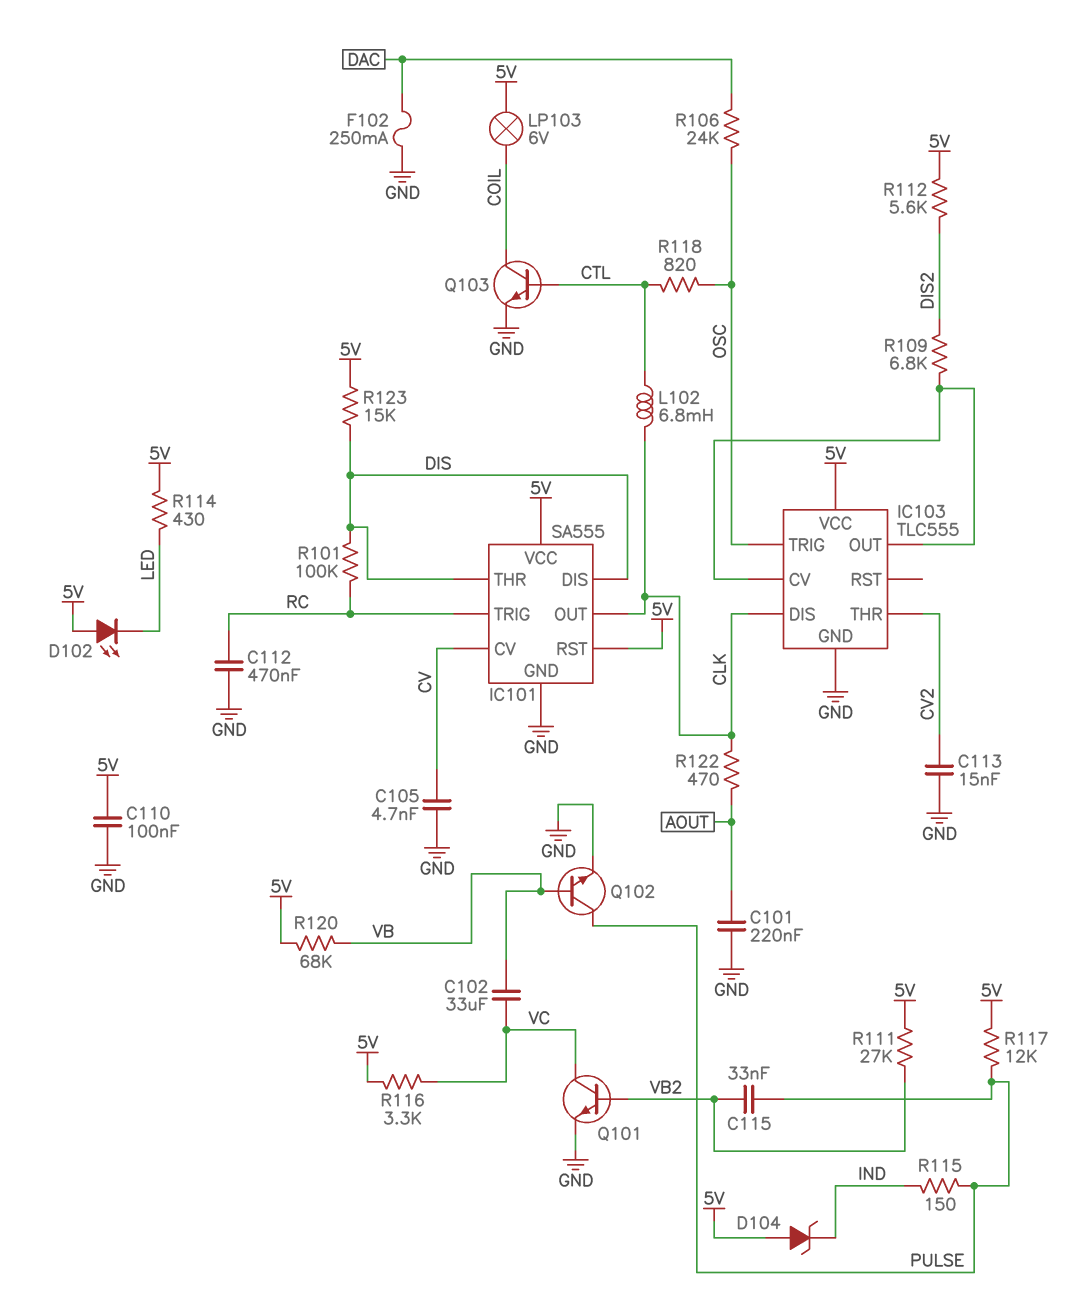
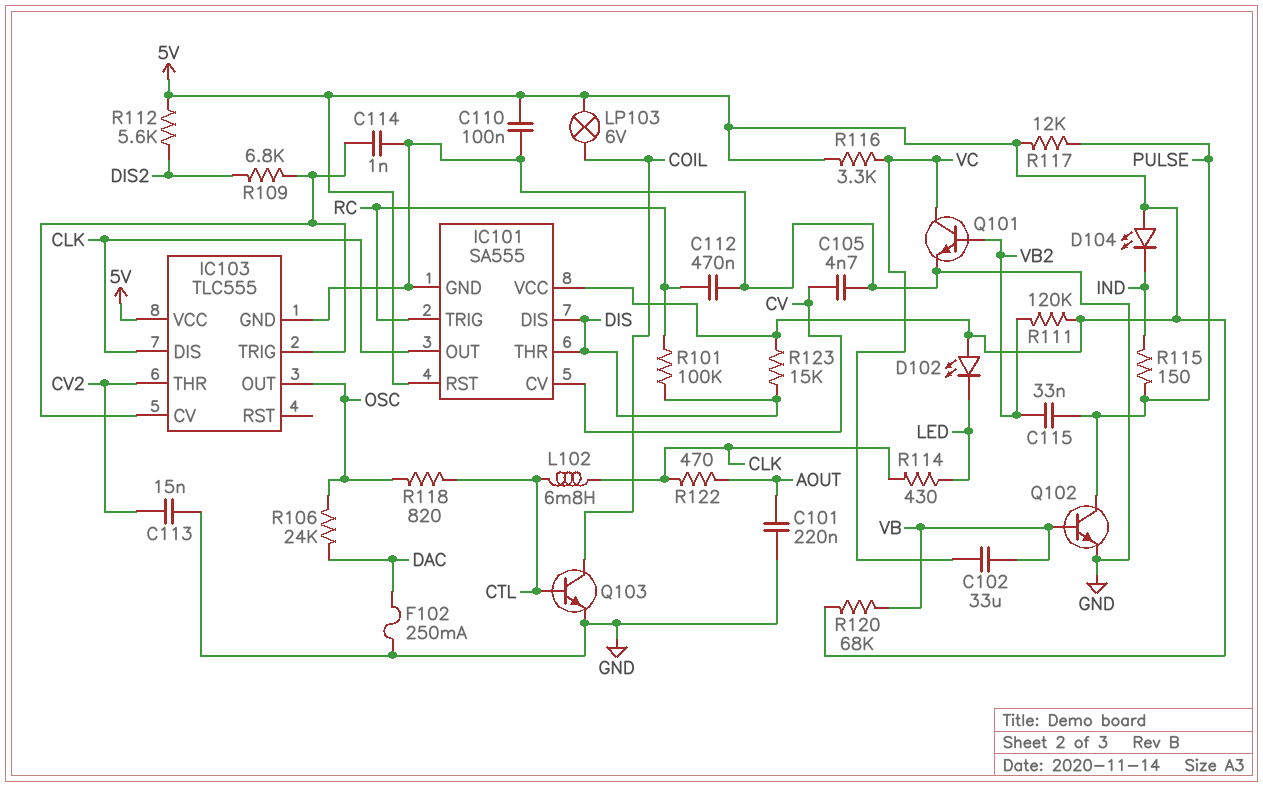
C114: none -> 1nF (GND, IC103/CV)
D104: zener (A 5V, K IND) -> LED (A 5V, K IND)
IC103 pin OUT: IC103/CV -> OSC
IC103 pin TRIG: OSC -> IC103/CV
R111: 27k (5V, VB2) -> 120k (5V, VB2)
R114: 430 (5V, LED) -> 430 (CLK, LED)

